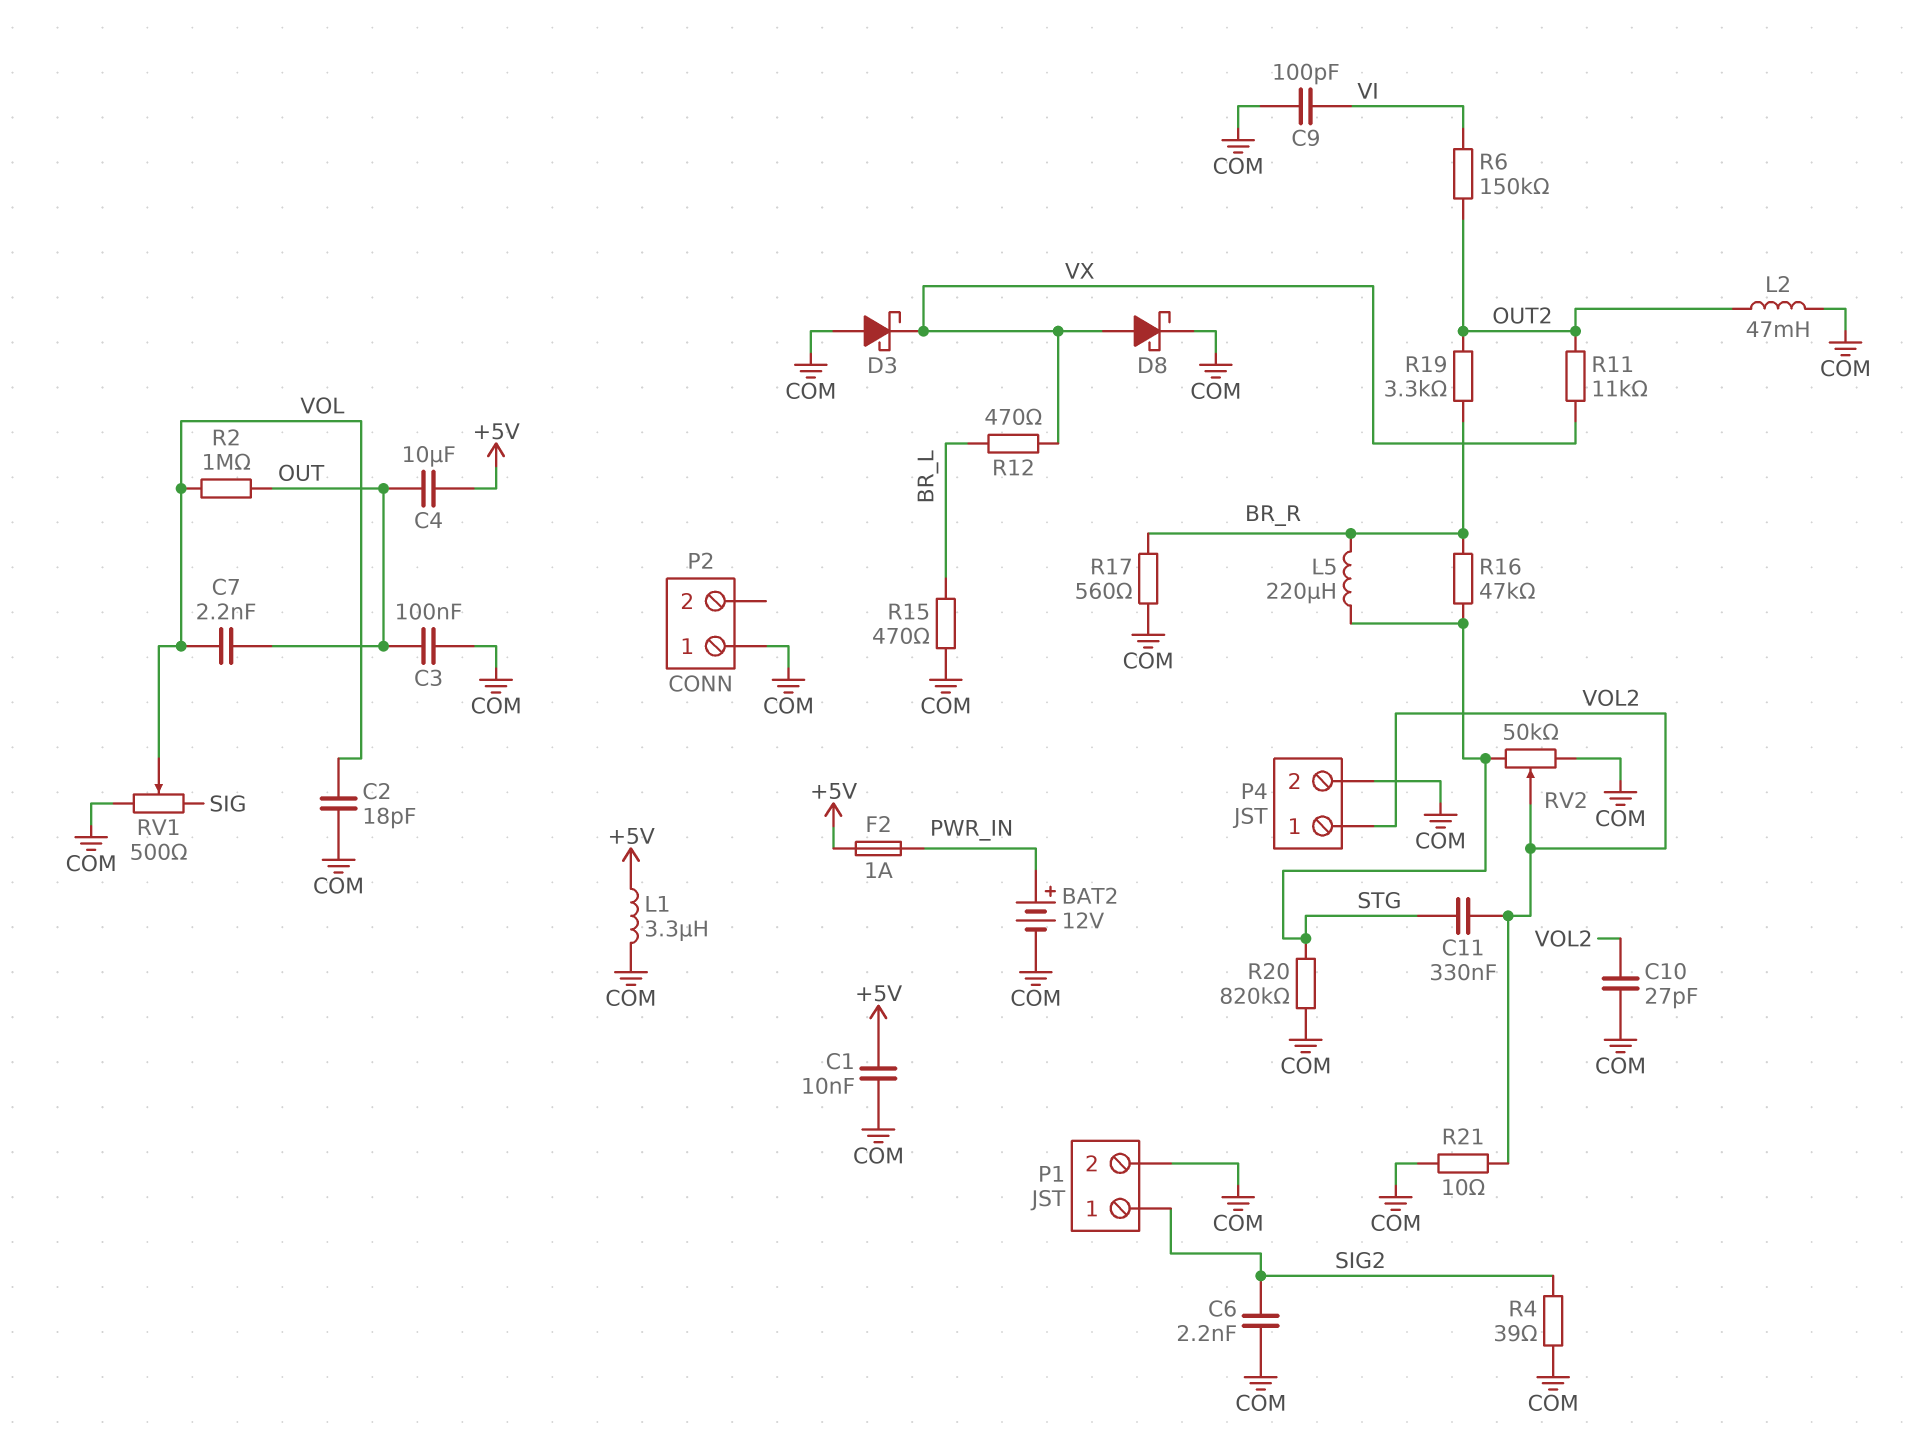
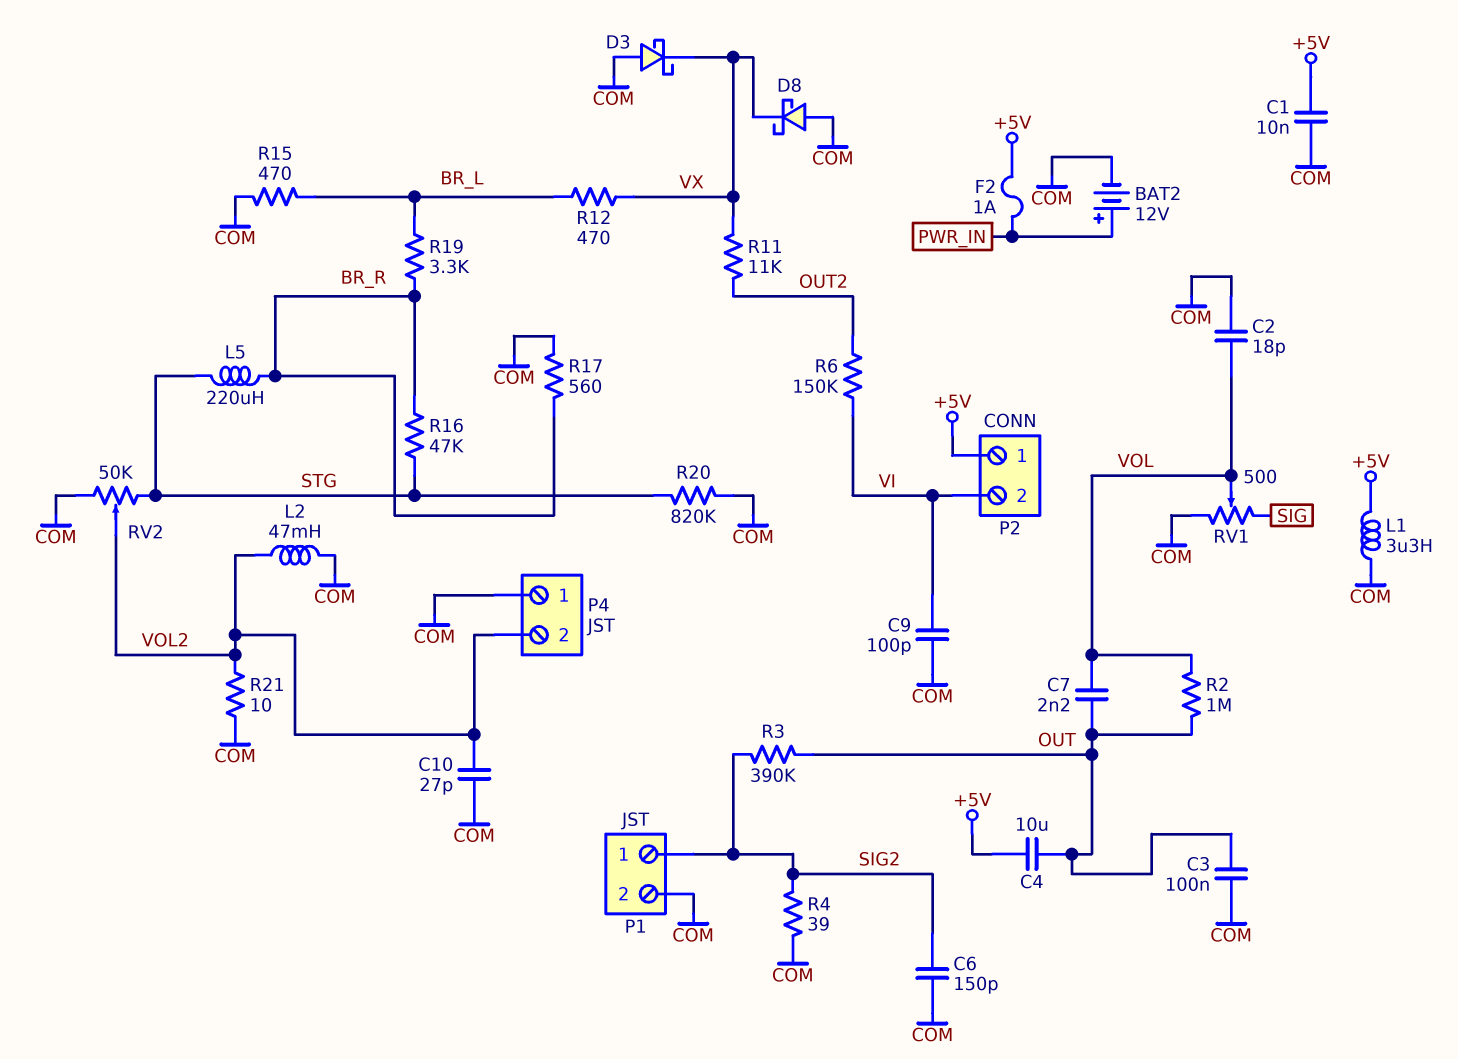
C6: 2.2nF (COM, SIG2) -> 150pF (COM, SIG2)
C11: 330nF (STG, VOL2) -> none
D8: schottky (A VX, K COM) -> schottky (A COM, K VX)
L2: 47mH (COM, OUT2) -> 47mH (COM, VOL2)
P2 pin 1: COM -> +5V
P2 pin 2: none -> VI
P4 pin 1: VOL2 -> COM
P4 pin 2: COM -> VOL2
R3: none -> 390k (OUT, SIG2)
R19: 3.3k (BR_R, OUT2) -> 3.3k (BR_L, BR_R)

